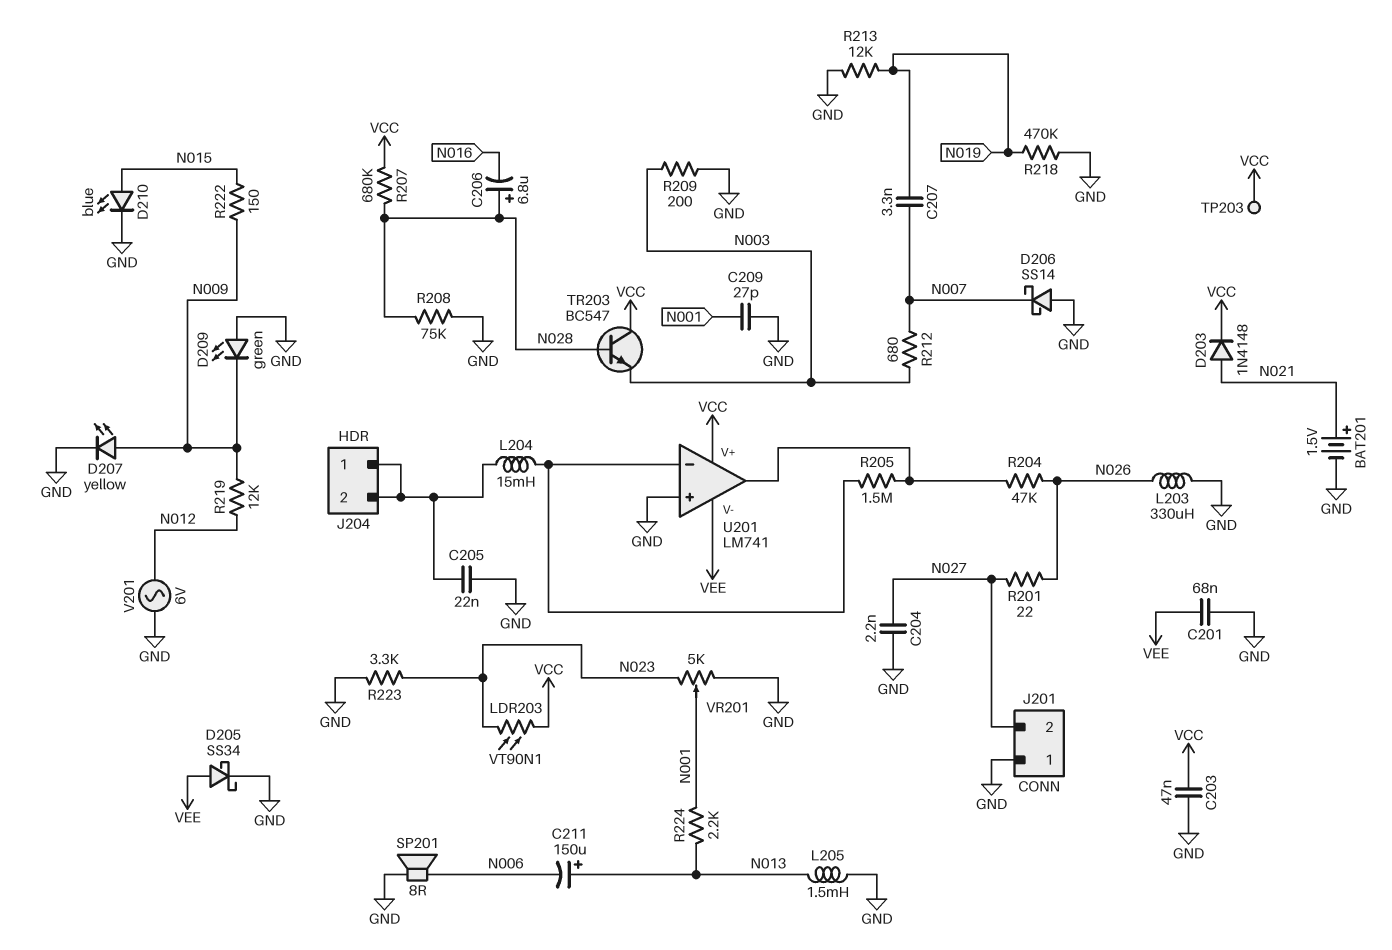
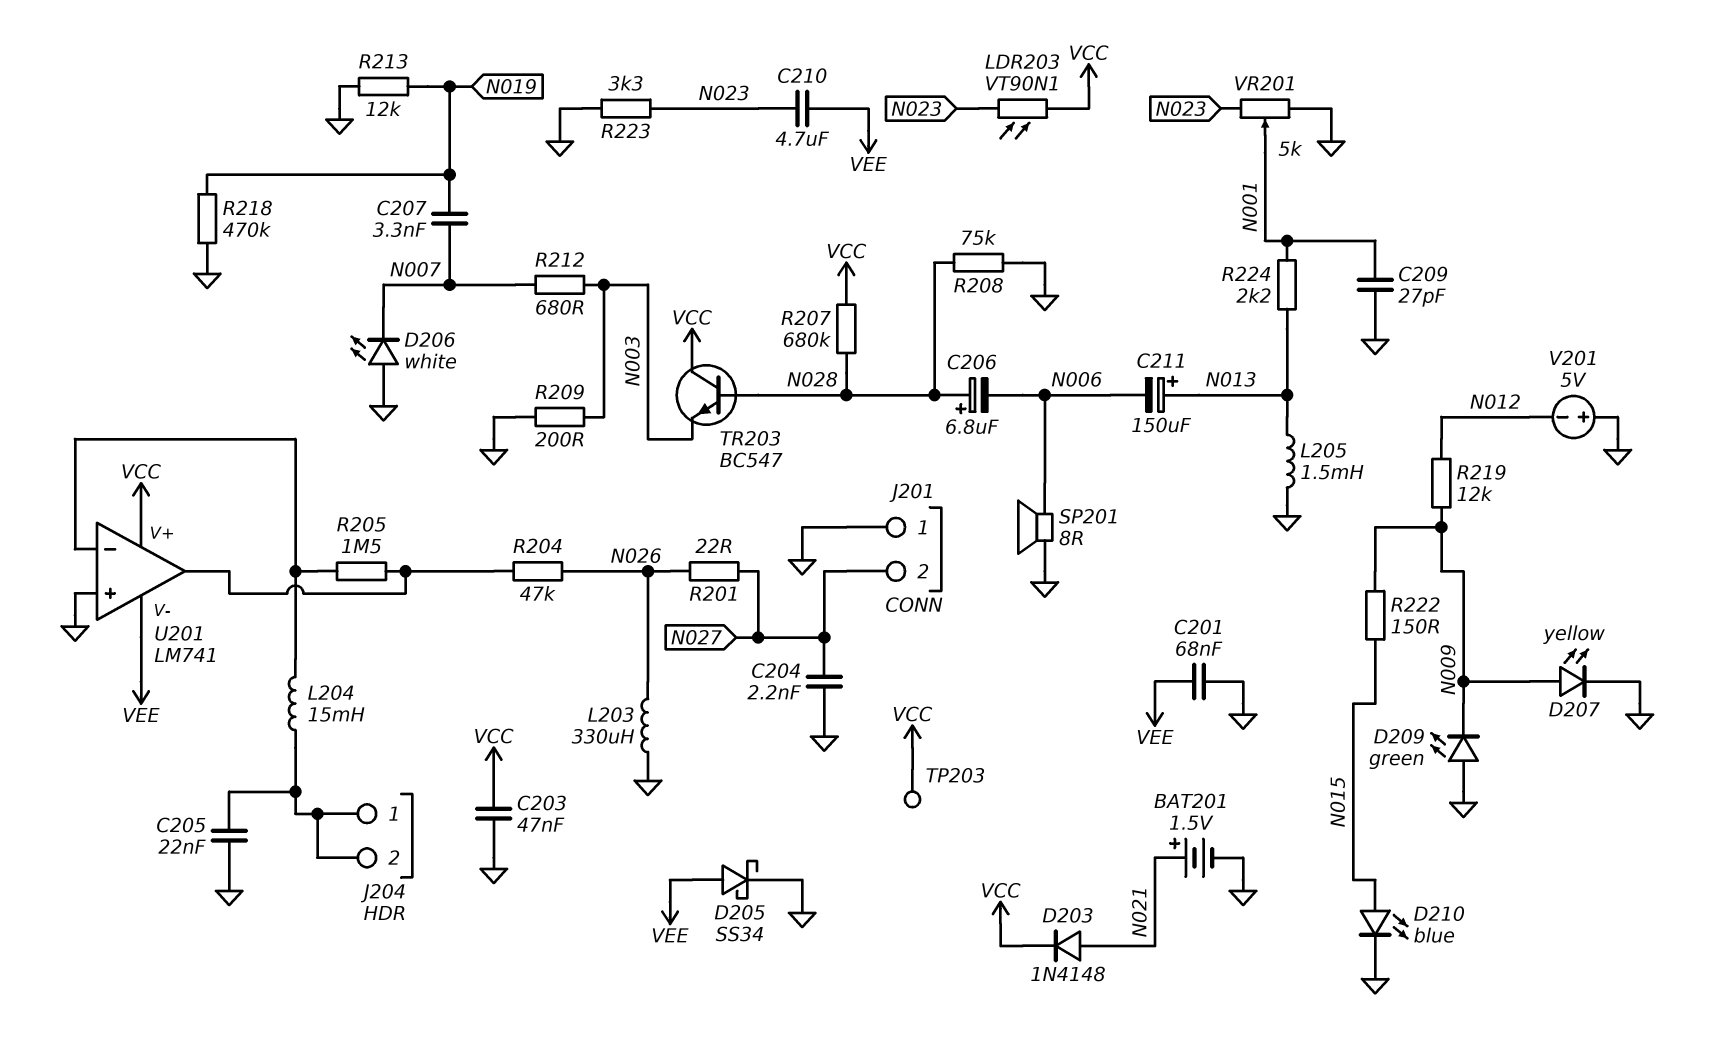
C206: 6.8uF (plus N028, minus N016) -> 6.8uF (plus N028, minus N006)
C210: none -> 4.7uF (N023, VEE)
D206: schottky SS14 (A GND, K N007) -> LED white (A GND, K N007)
V201: AC 6V (GND, N012) -> 5V (plus GND, minus N012)

